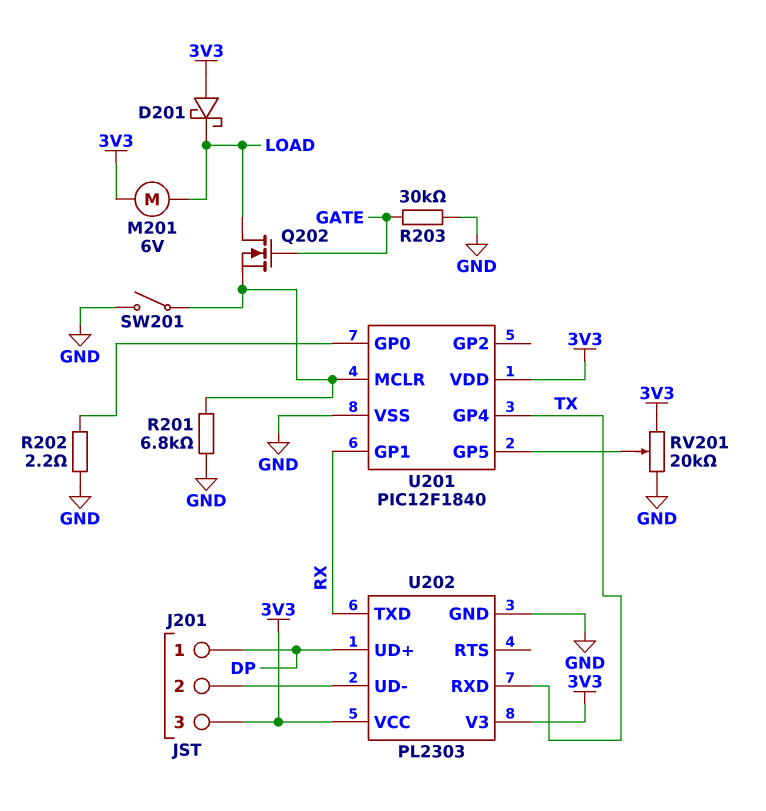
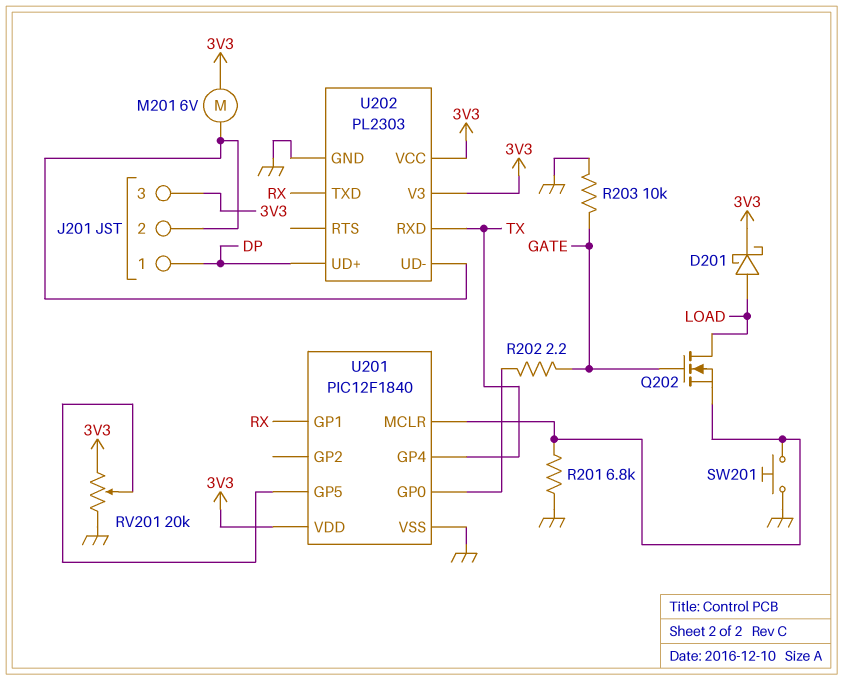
D201: schottky (A 3V3, K LOAD) -> schottky (A LOAD, K 3V3)
M201: motor 6V (3V3, LOAD) -> motor 6V (3V3, J201/2)
R202: 2.2 (GND, U201/GP0) -> 2.2 (GATE, U201/GP0)
R203: 30k (GATE, GND) -> 10k (GATE, GND)
SW201: switch (GND, U201/MCLR) -> button (GND, U201/MCLR)

